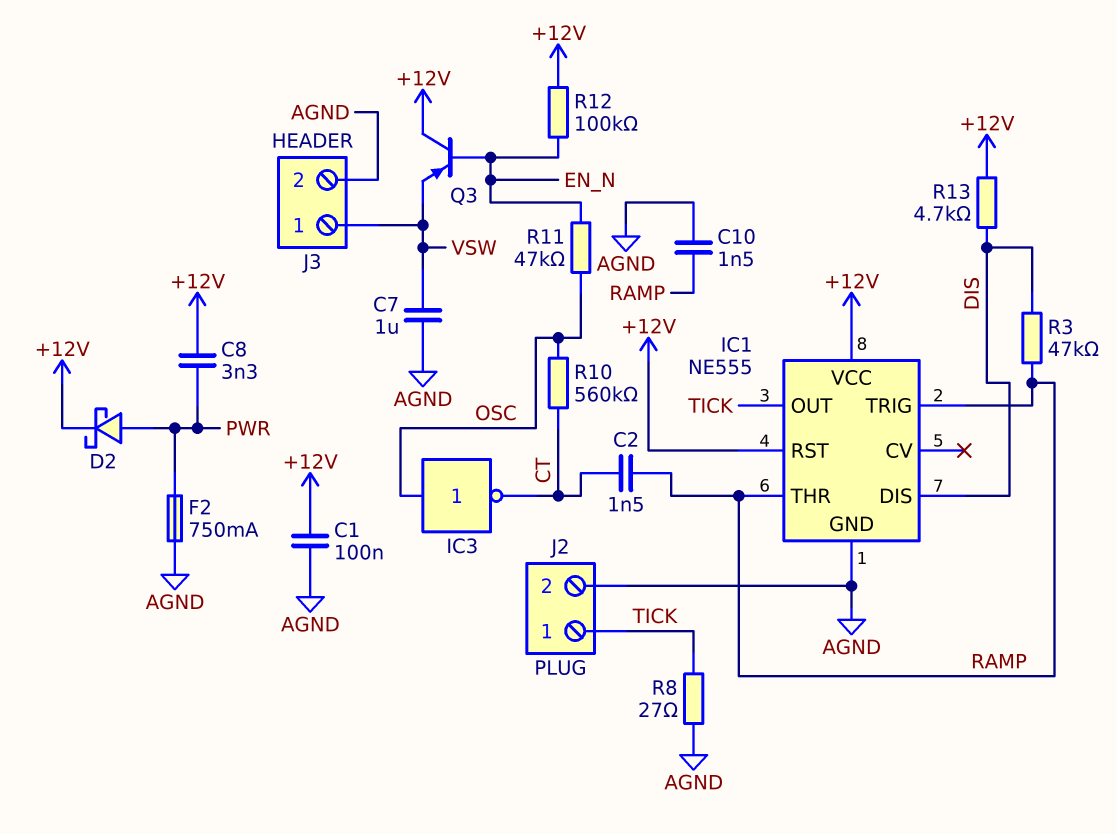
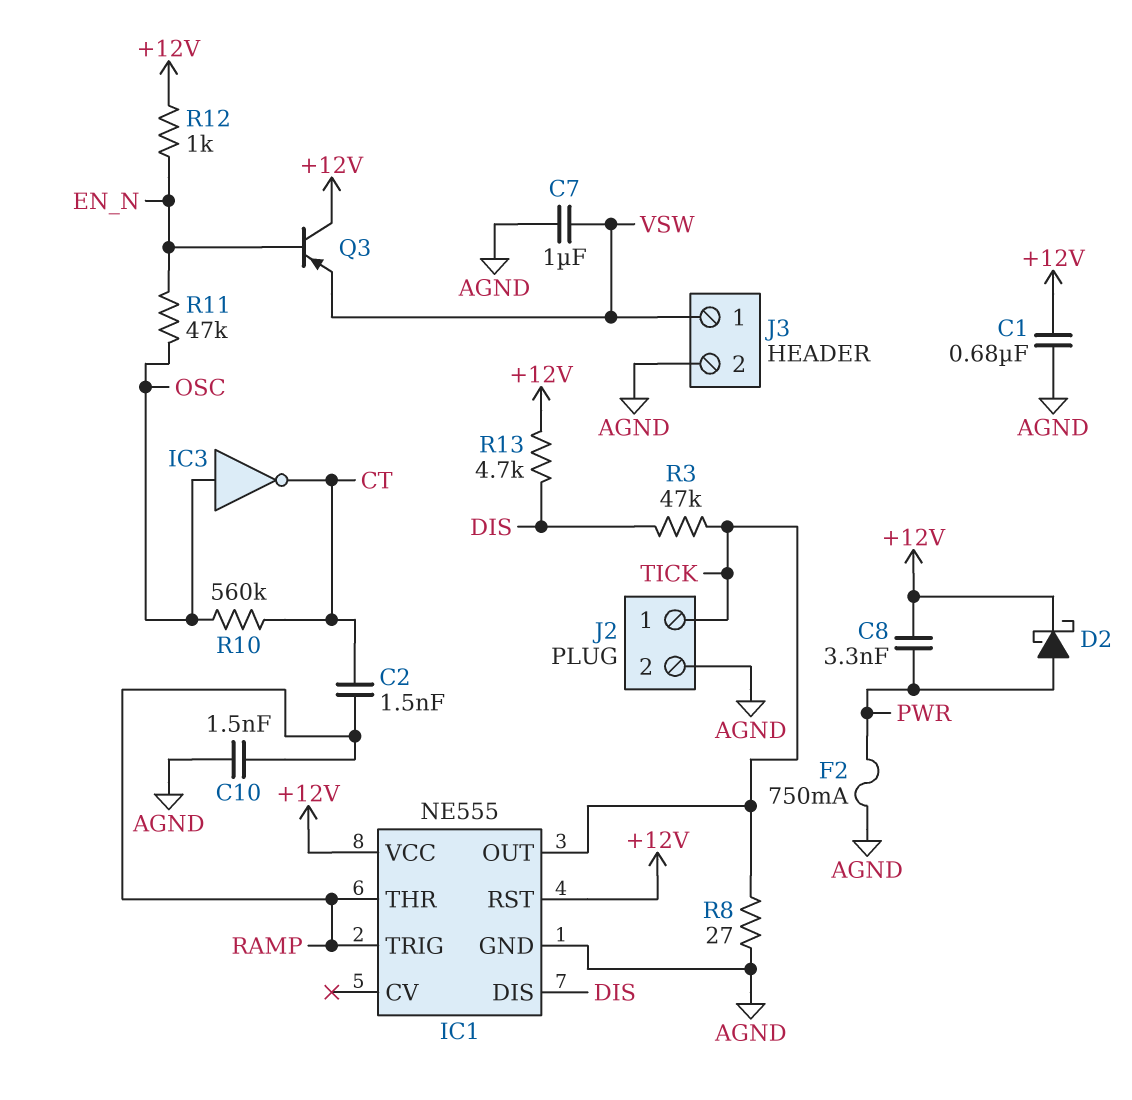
C1: 100nF (+12V, AGND) -> 680nF (+12V, AGND)
R3: 47k (DIS, RAMP) -> 47k (DIS, TICK)
R12: 100k (+12V, EN_N) -> 1k (+12V, EN_N)

